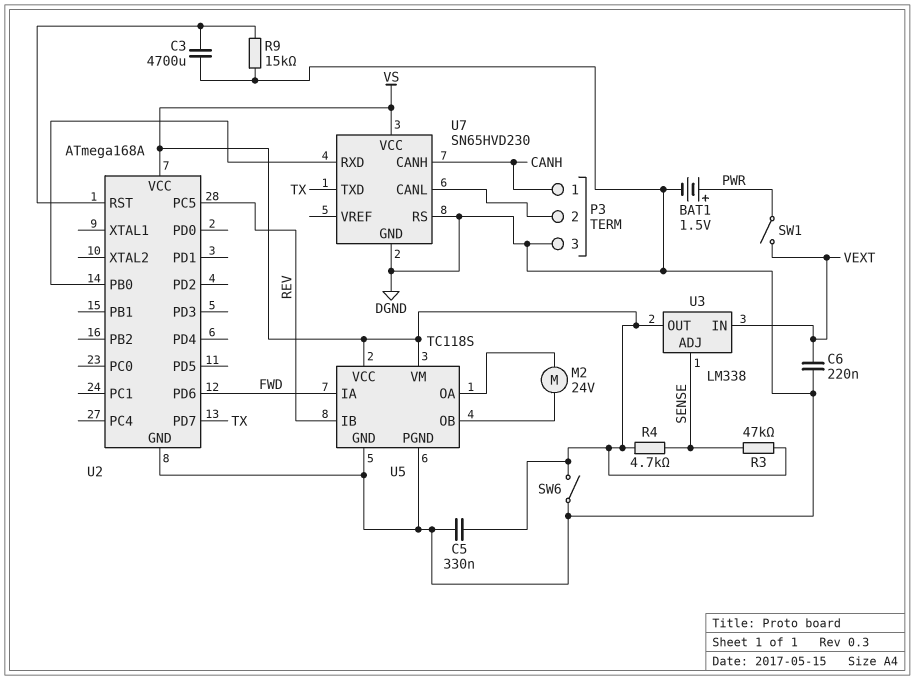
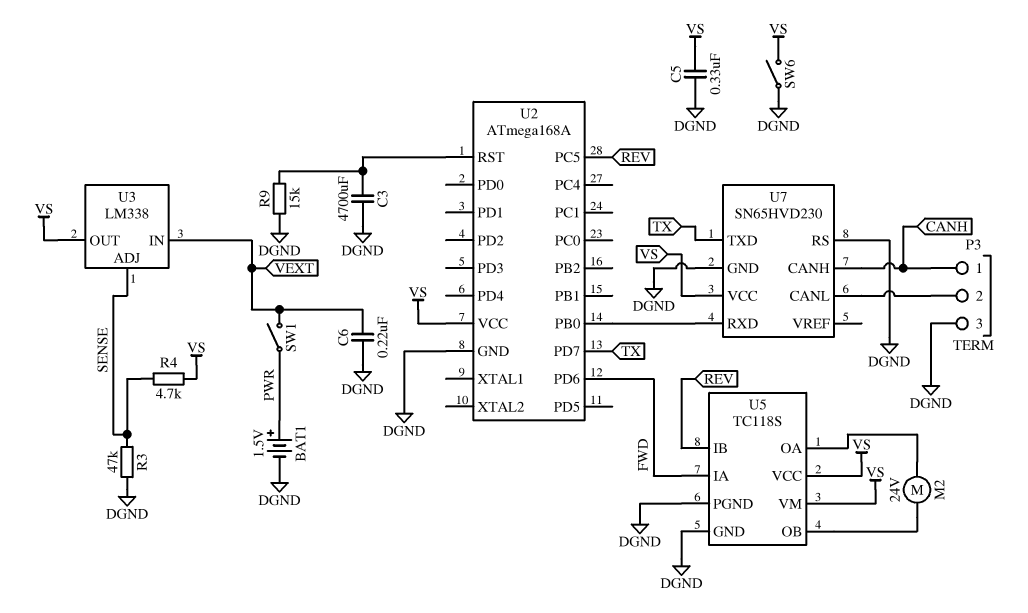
R3: 47k (SENSE, VS) -> 47k (DGND, SENSE)

